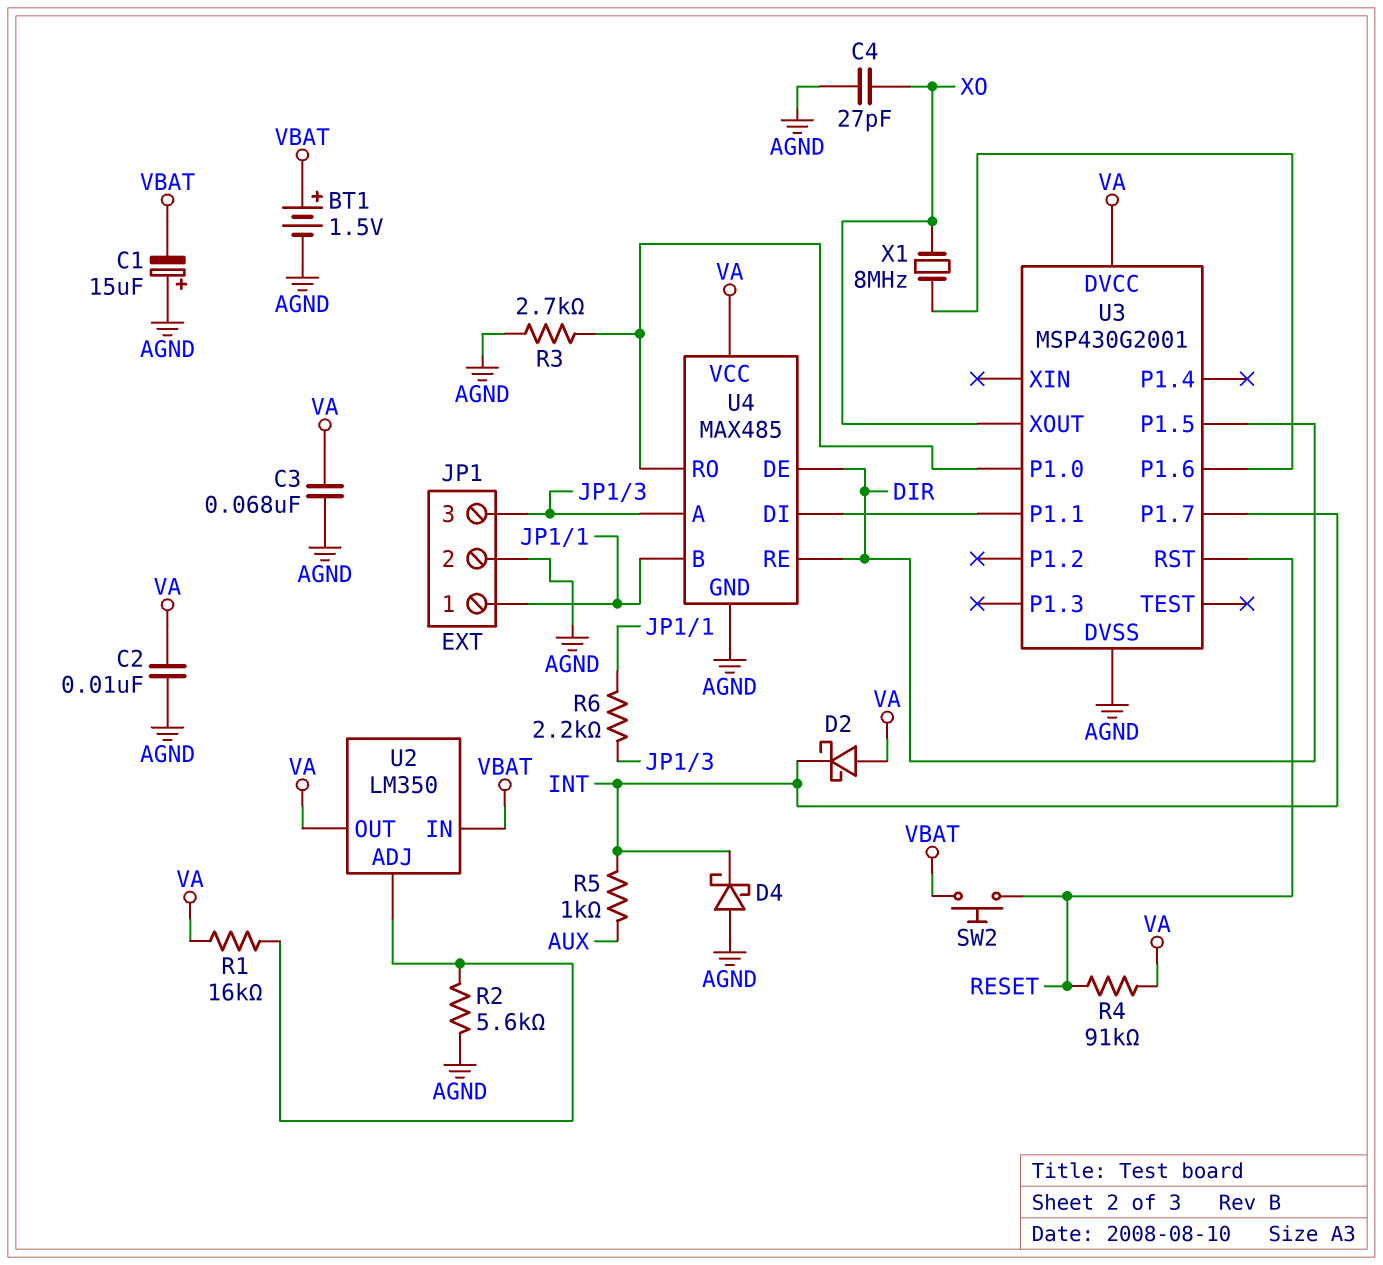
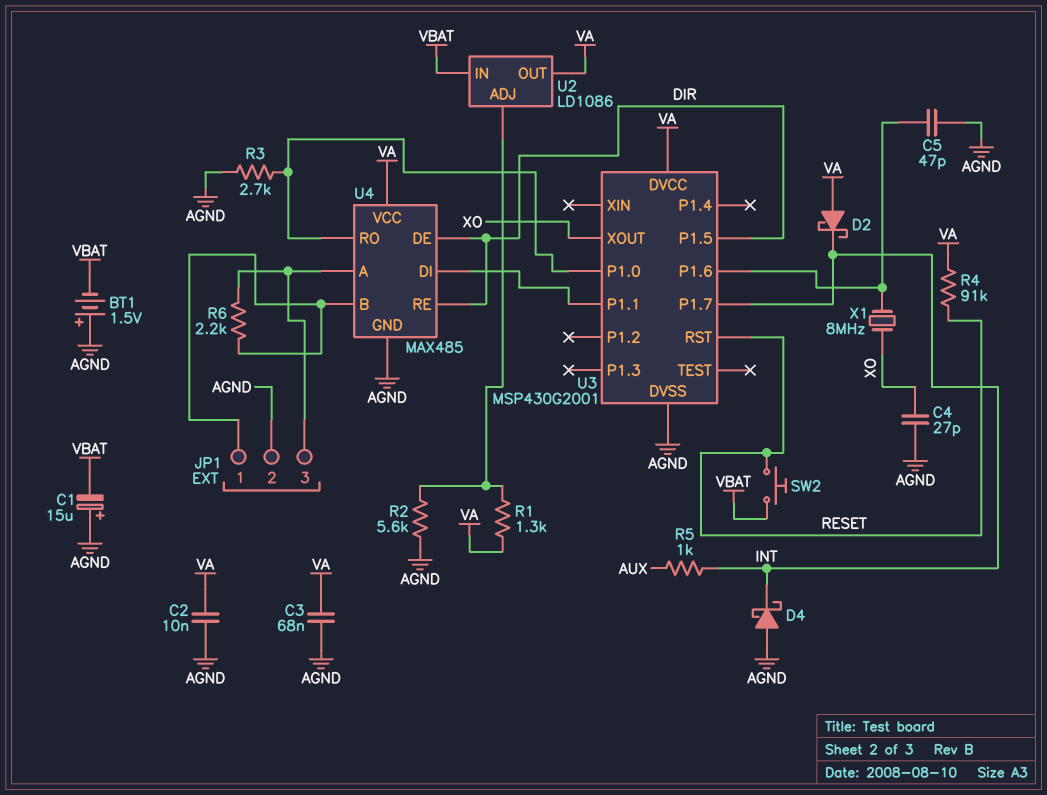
BT1: 1.5V (plus VBAT, minus AGND) -> 1.5V (plus AGND, minus VBAT)
C5: none -> 47pF (AGND, U3/P1.6)
R1: 16k (U2/ADJ, VA) -> 1.3k (U2/ADJ, VA)
U2: LM350 -> LD1086

